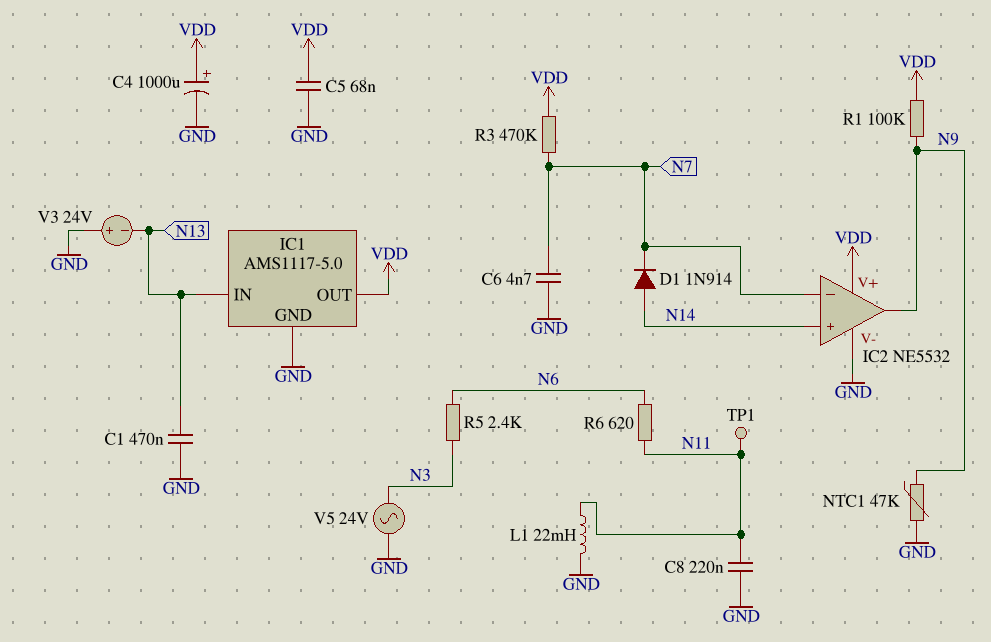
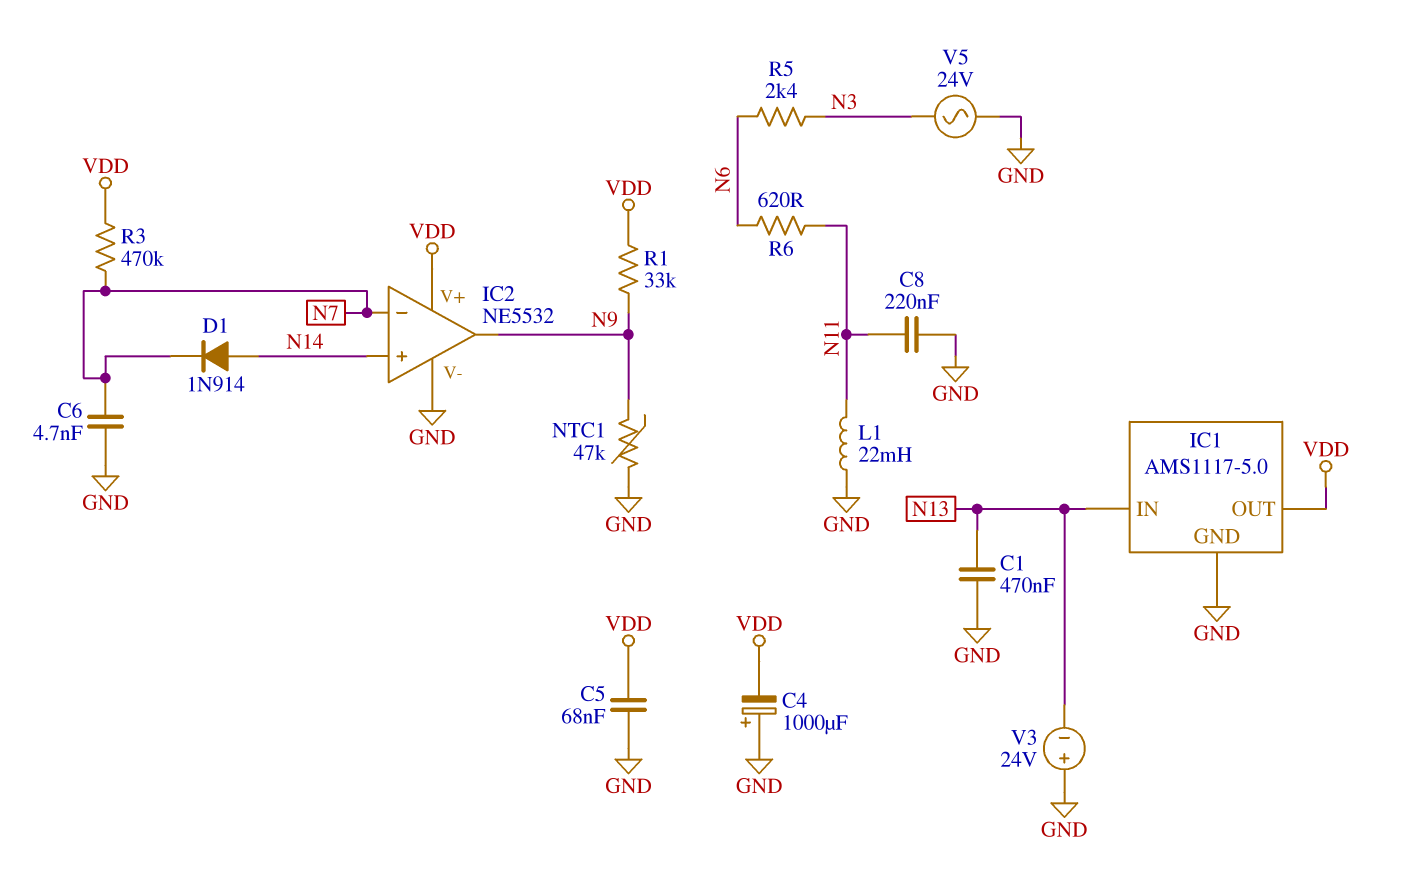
C4: 1000uF (plus VDD, minus GND) -> 1000uF (plus GND, minus VDD)
R1: 100k (N9, VDD) -> 33k (N9, VDD)
TP1: test point (N11) -> none

